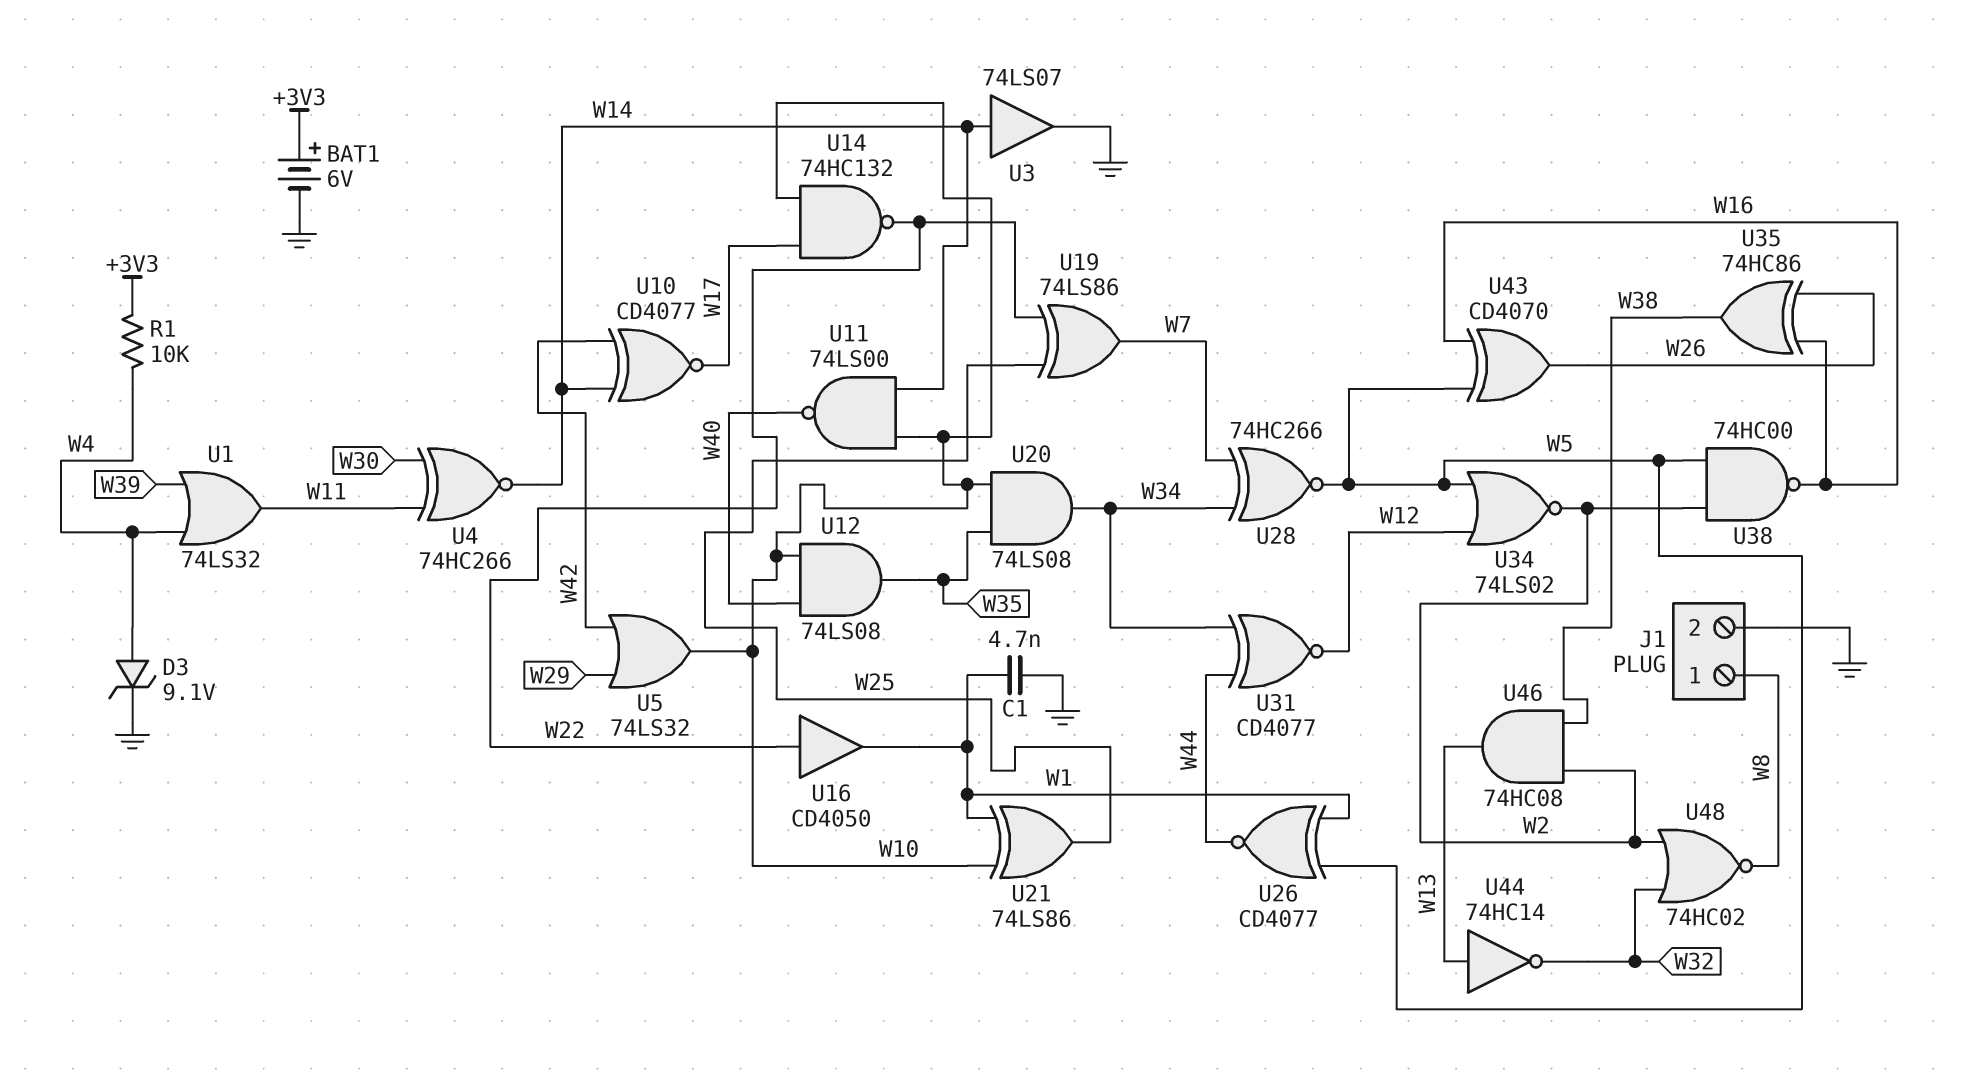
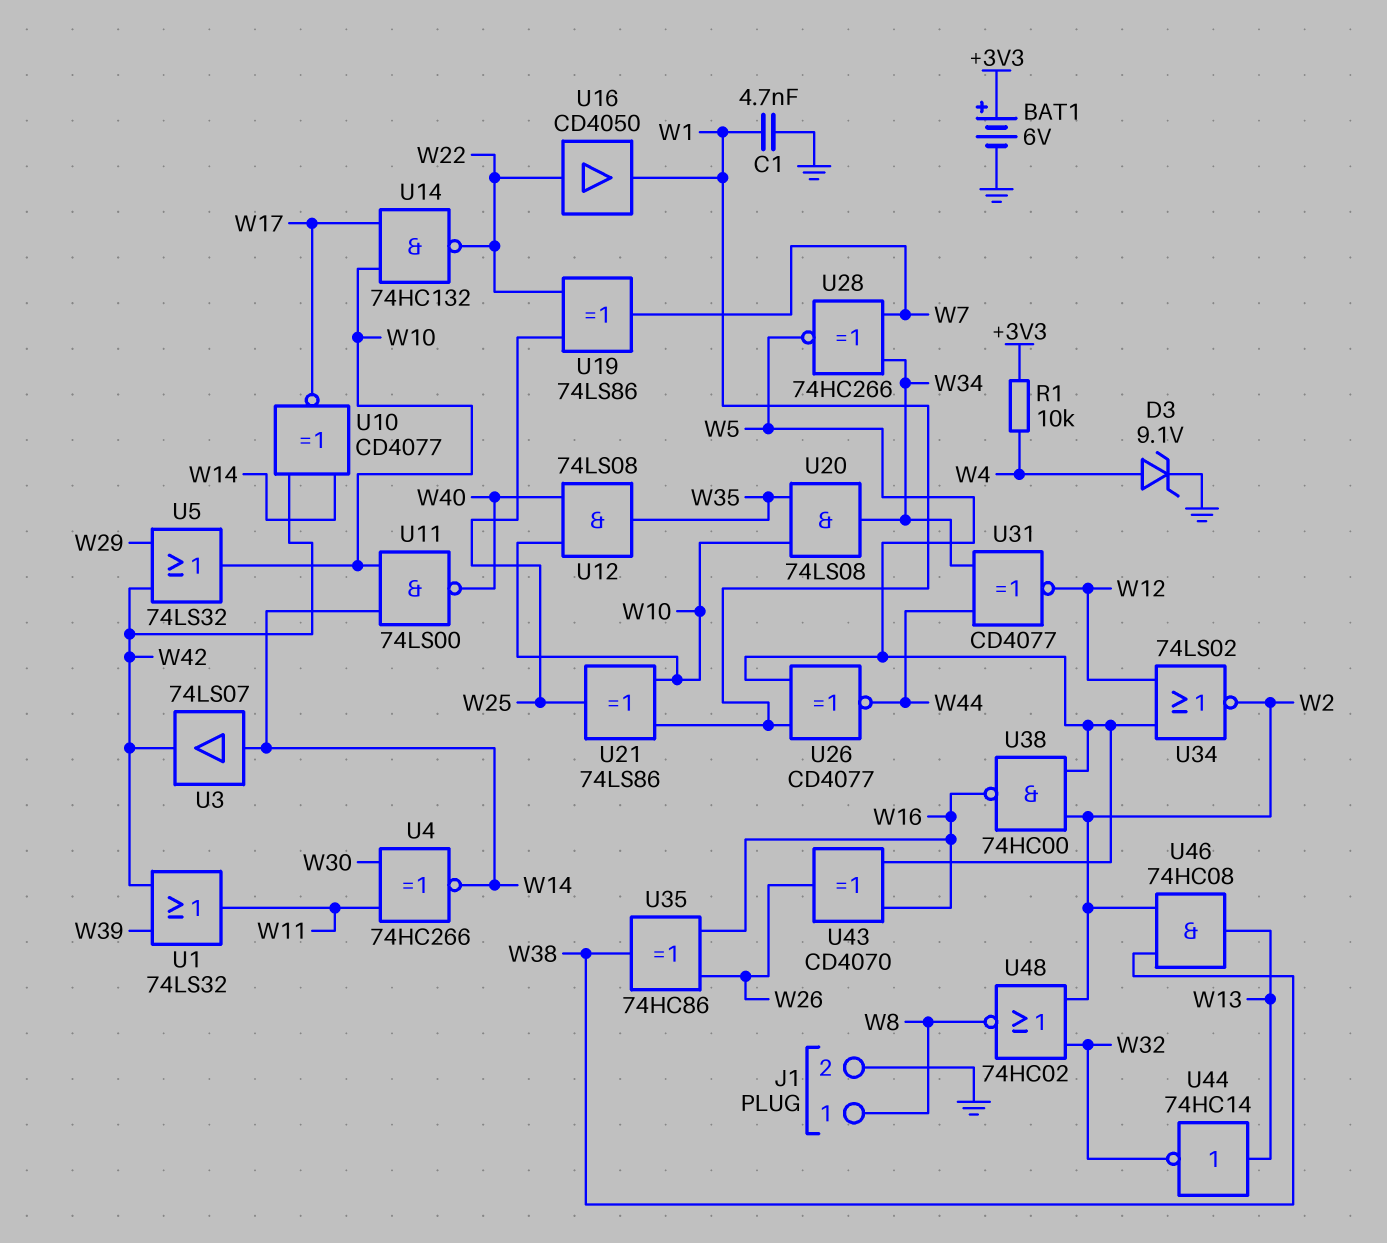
U1: OR 74LS32 (in W4, in W39, out W11) -> OR 74LS32 (in W39, in W42, out W11)
U3: buffer 74LS07 (in W14, out GND) -> buffer 74LS07 (in W14, out W42)

